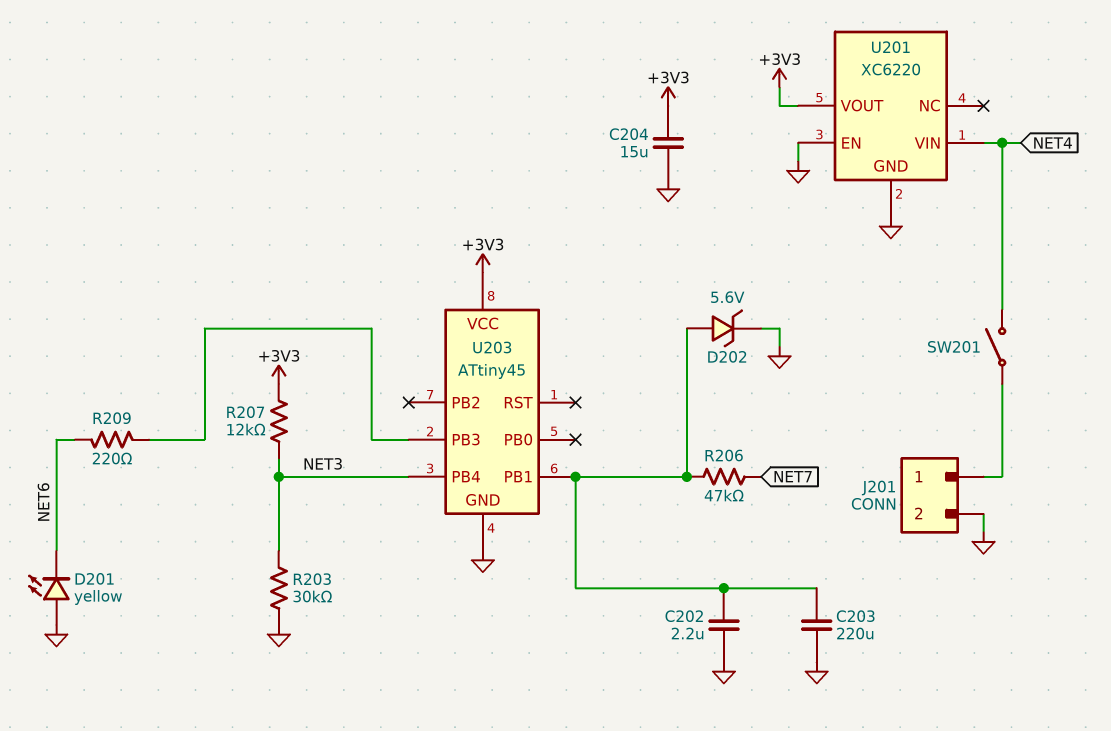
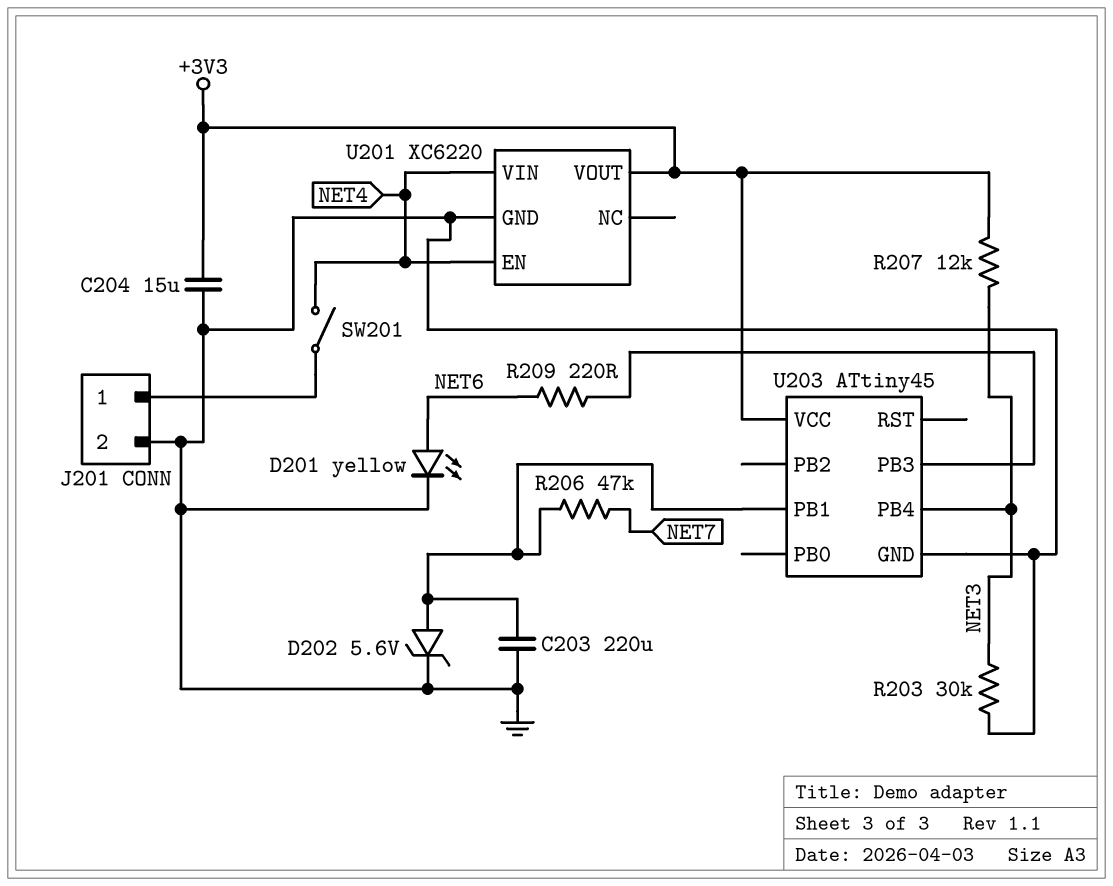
C202: 2.2uF (GND, U203/PB1) -> none
D201: LED yellow (A GND, K NET6) -> LED yellow (A NET6, K GND)
U201 pin EN: GND -> NET4

